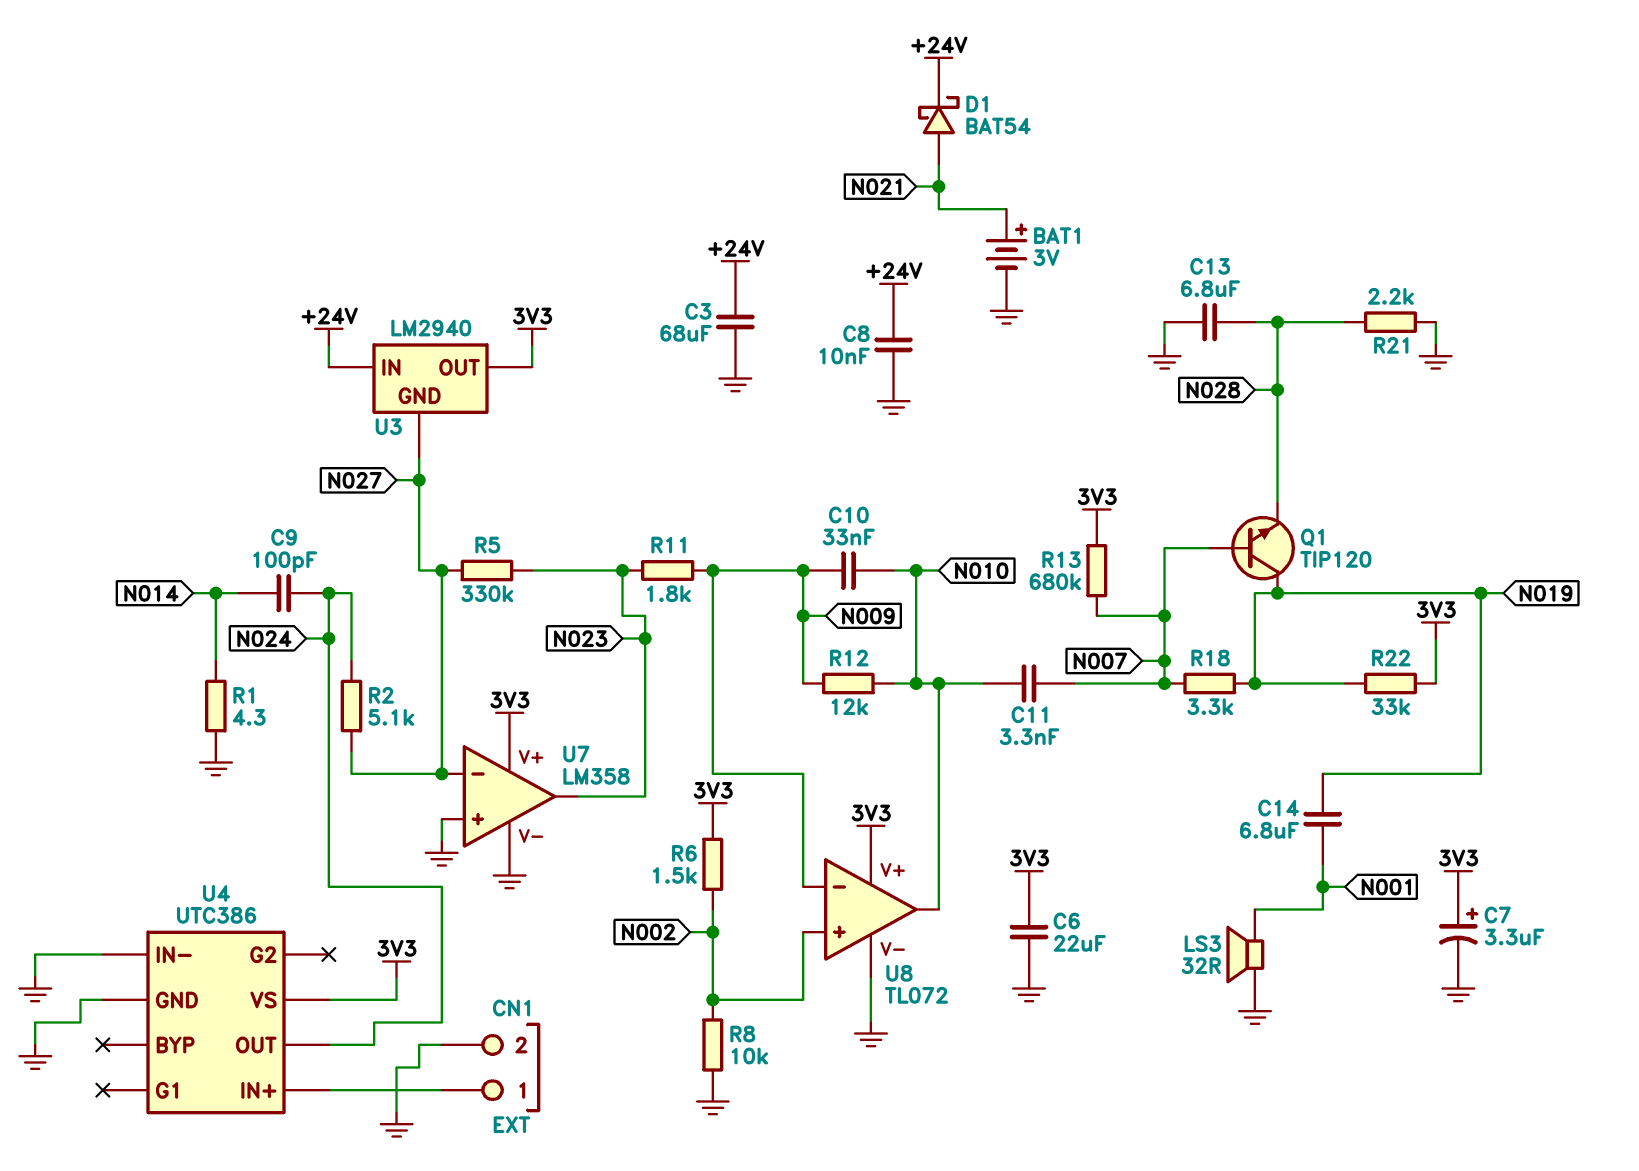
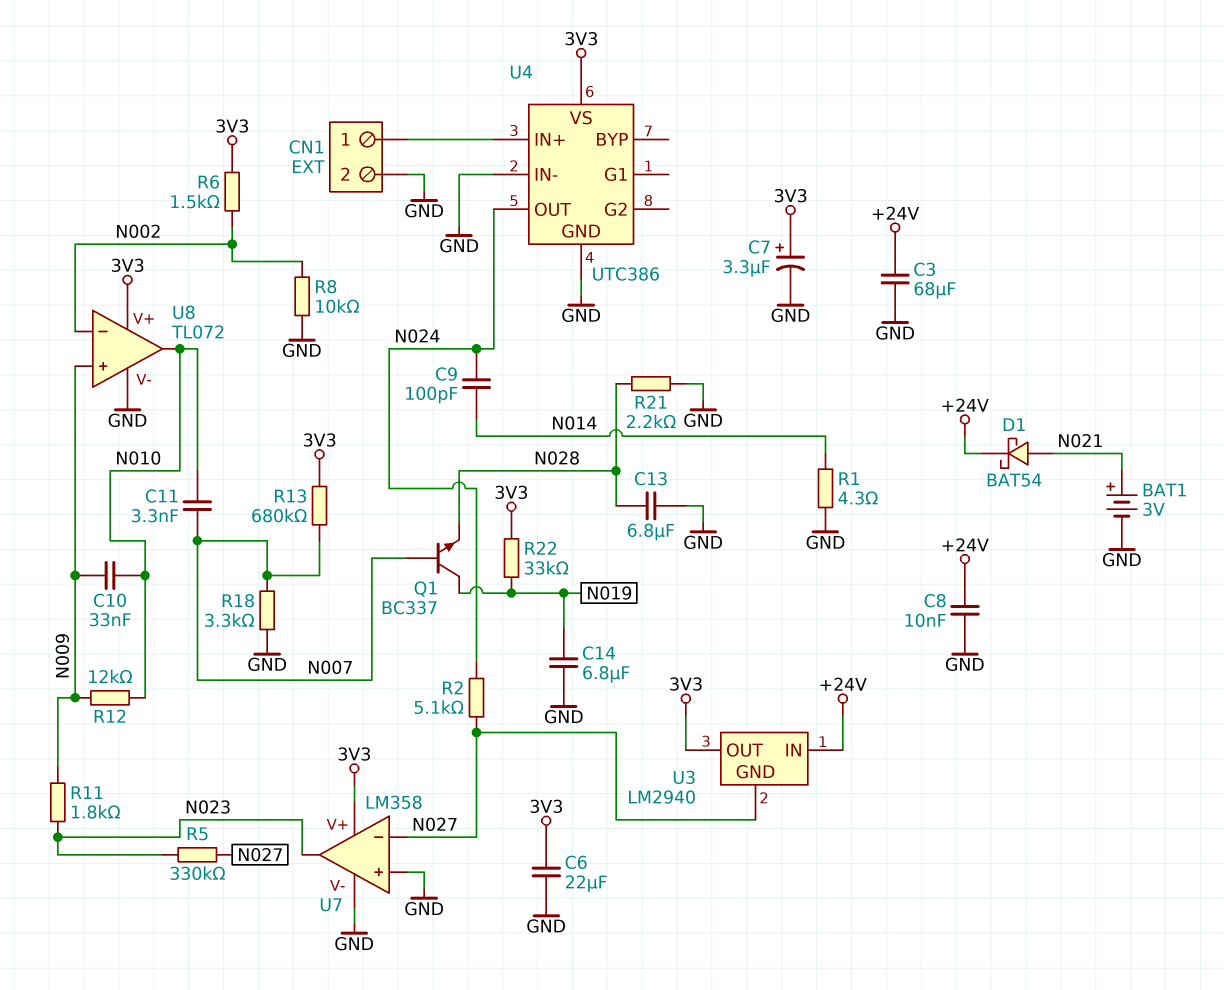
C14: 6.8uF (N001, N019) -> 6.8uF (GND, N019)
LS3: speaker 32R (GND, N001) -> none
Q1: NPN TIP120 (B N007, C N019, E N028) -> NPN BC337 (B N007, C N019, E N028)
R18: 3.3k (N007, N019) -> 3.3k (GND, N007)
U8 pin in+: N002 -> N009
U8 pin in-: N009 -> N002

